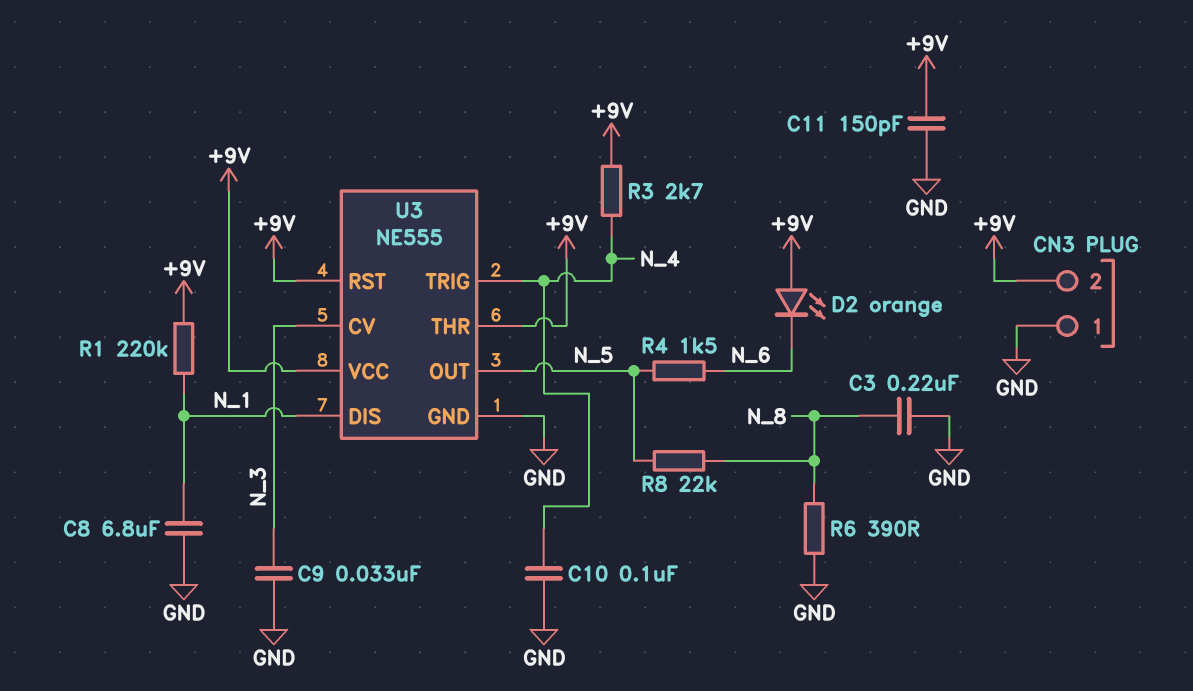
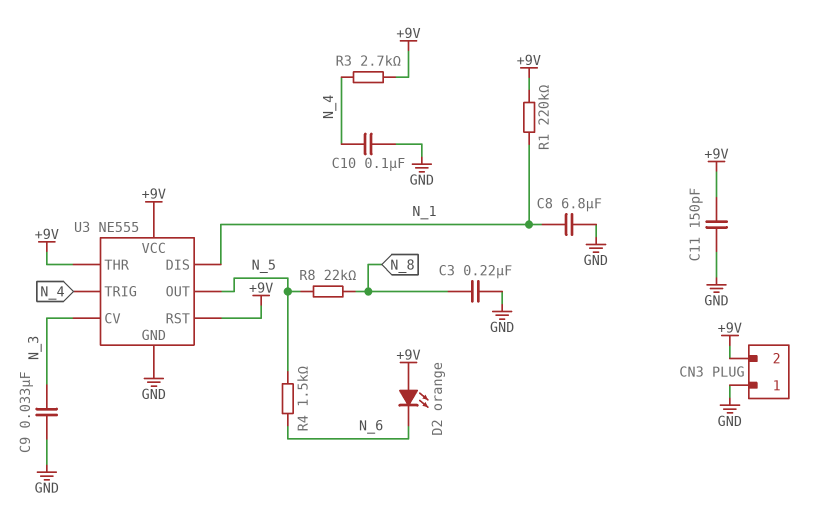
R6: 390 (GND, N_8) -> none

